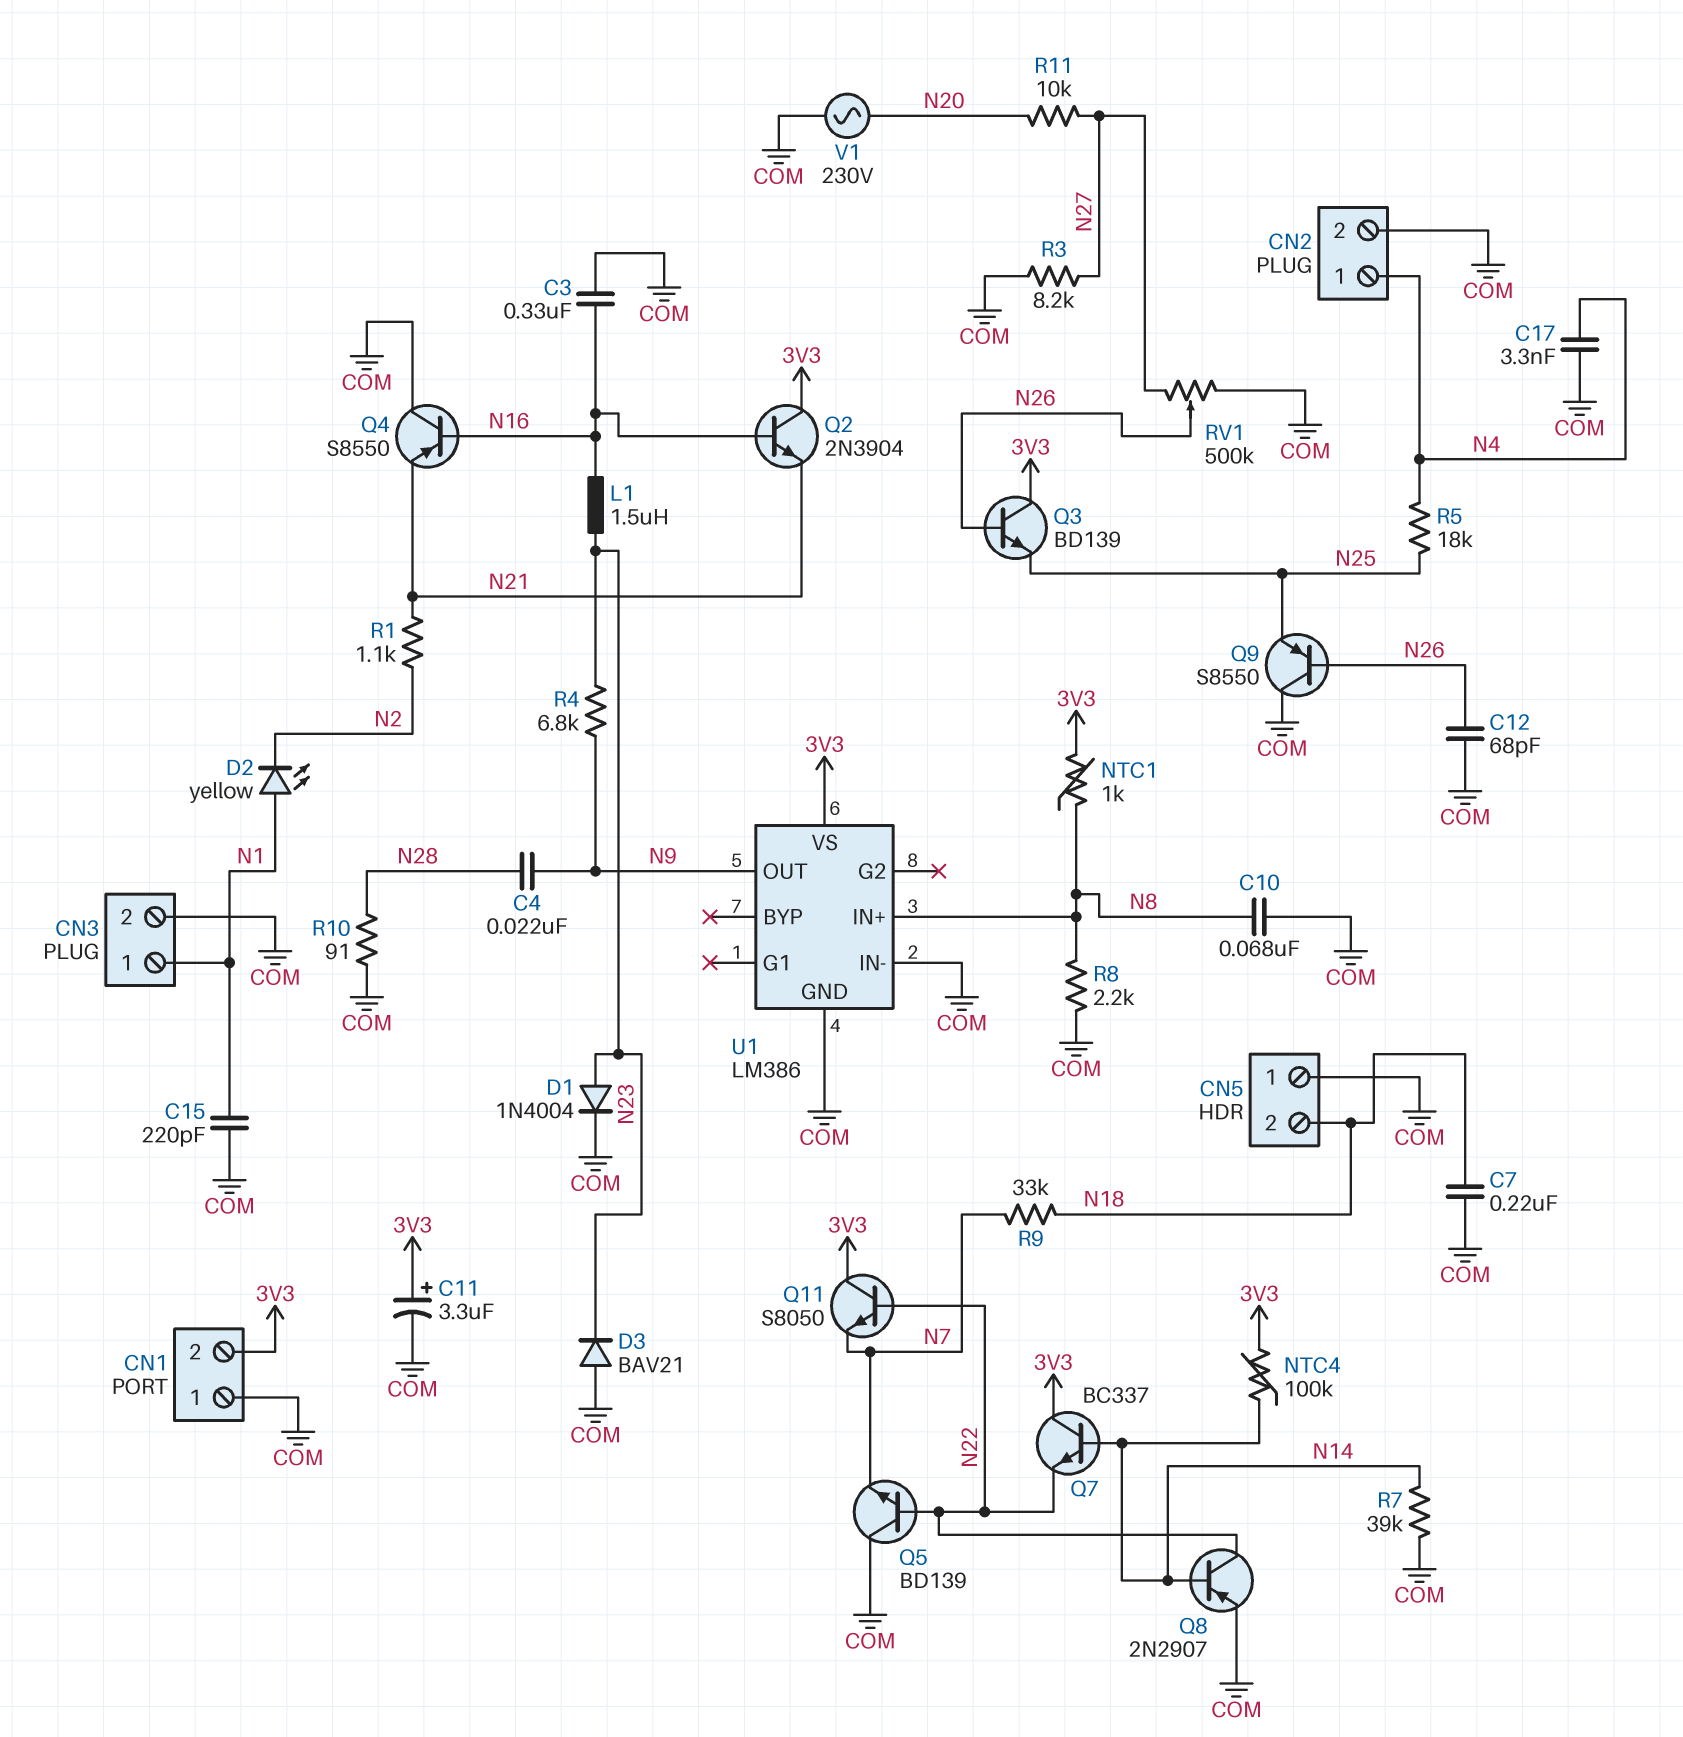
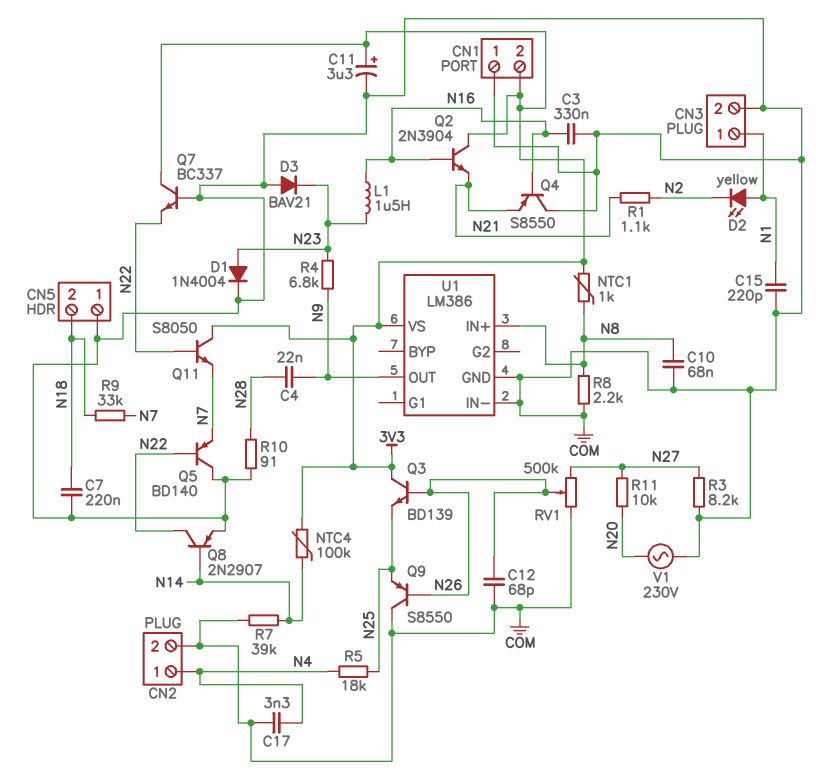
Q5: NPN BD139 (B N22, C COM, E N7) -> PNP BD140 (B N22, C COM, E N7)
Q7: NPN BC337 (B N14, C 3V3, E N22) -> NPN BC337 (B COM, C 3V3, E N22)

